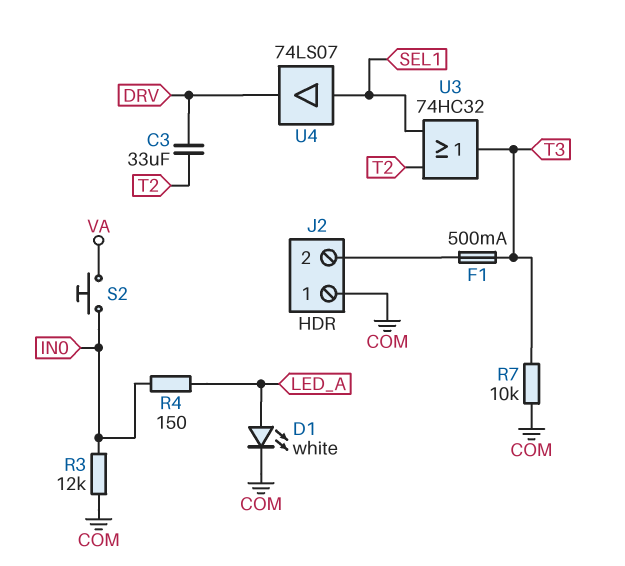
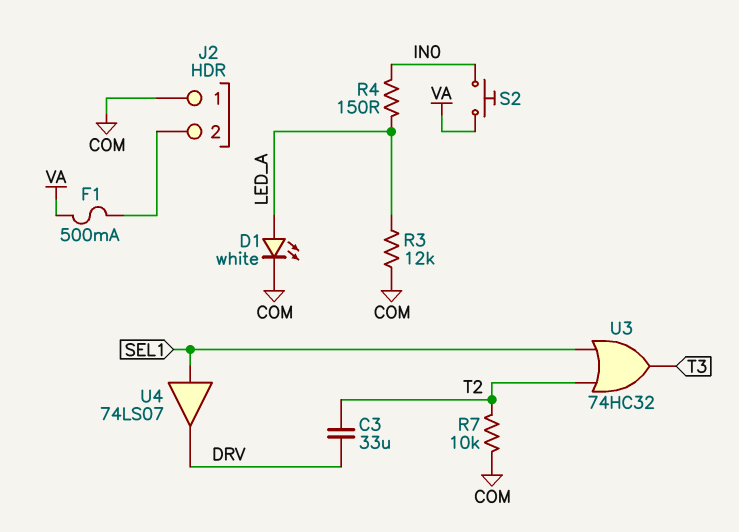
F1: 500mA (J2/2, T3) -> 500mA (J2/2, VA)
R3: 12k (COM, IN0) -> 12k (COM, LED_A)
R7: 10k (COM, T3) -> 10k (COM, T2)

